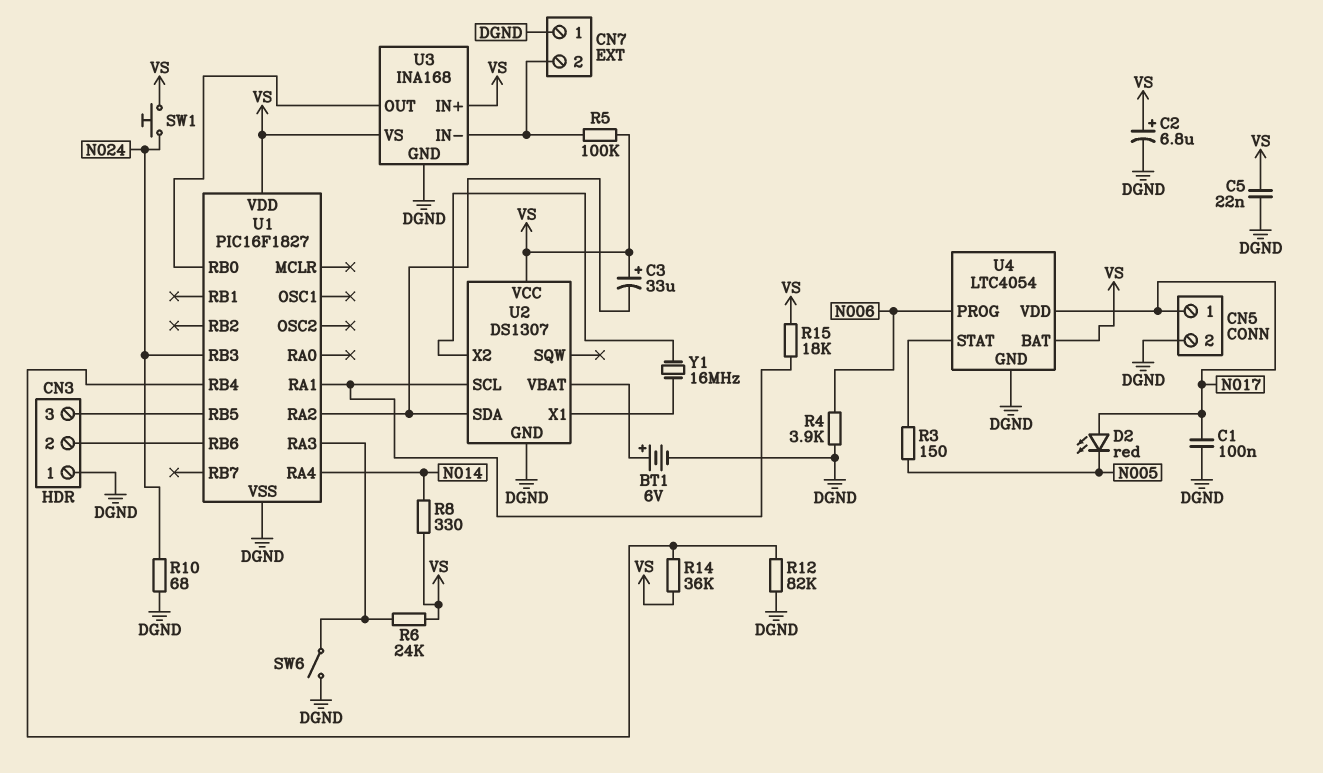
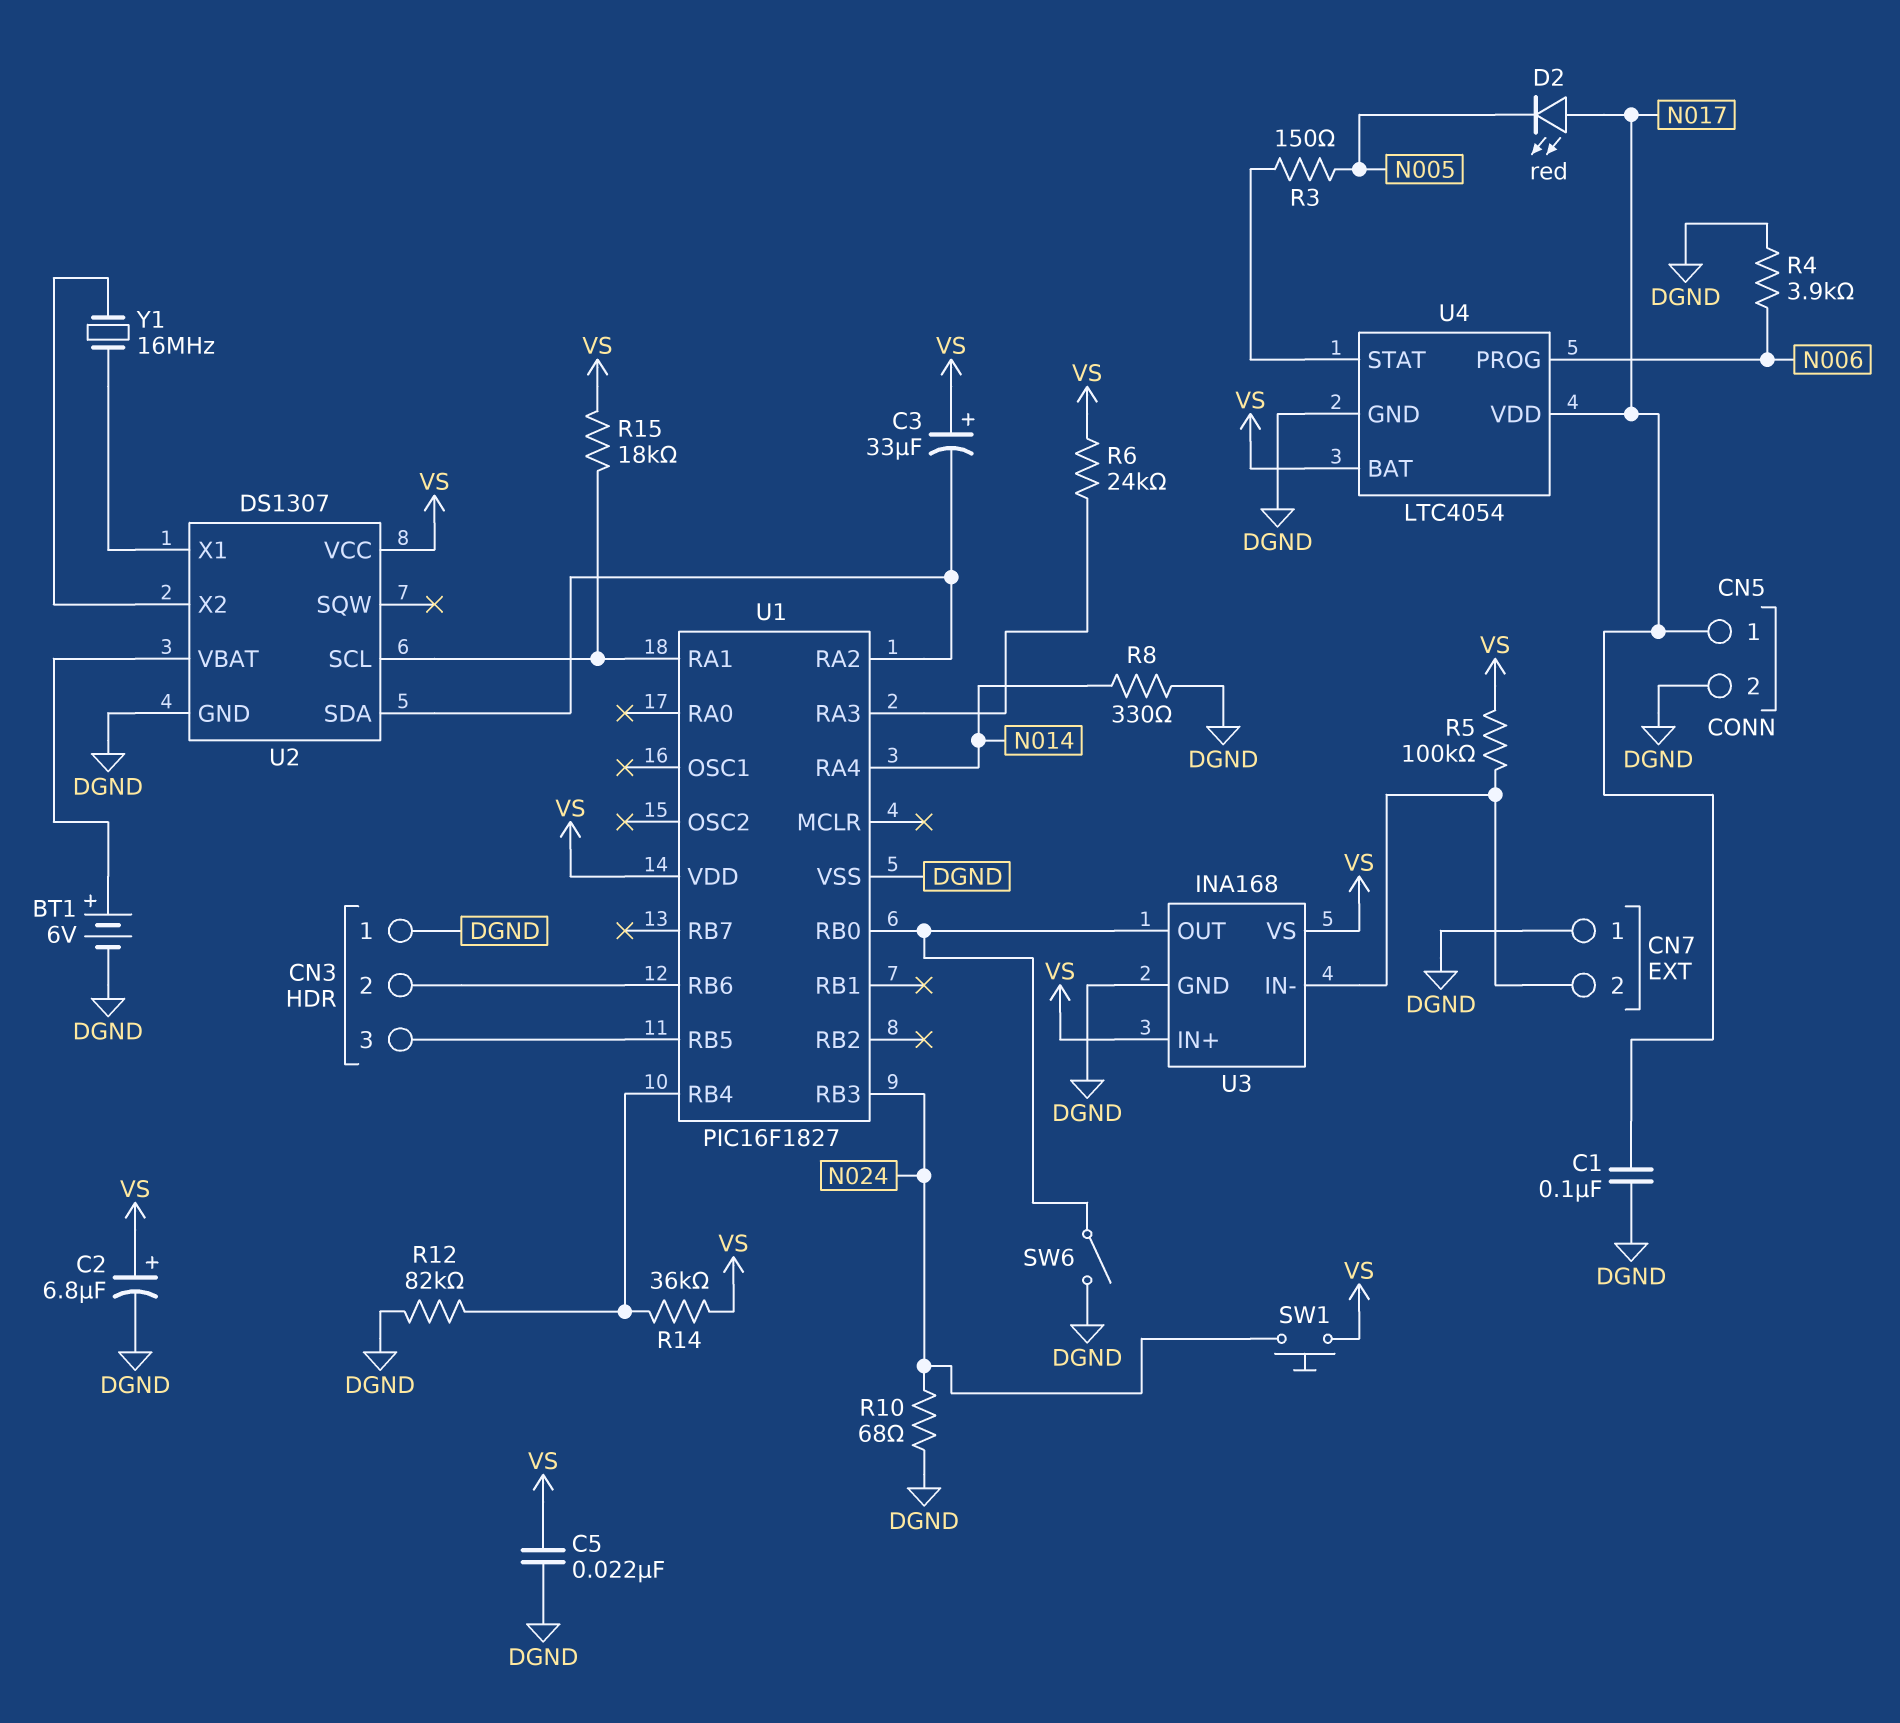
R8: 330 (N014, VS) -> 330 (DGND, N014)
SW6: switch (DGND, U1/RA3) -> switch (DGND, U1/RB0)

